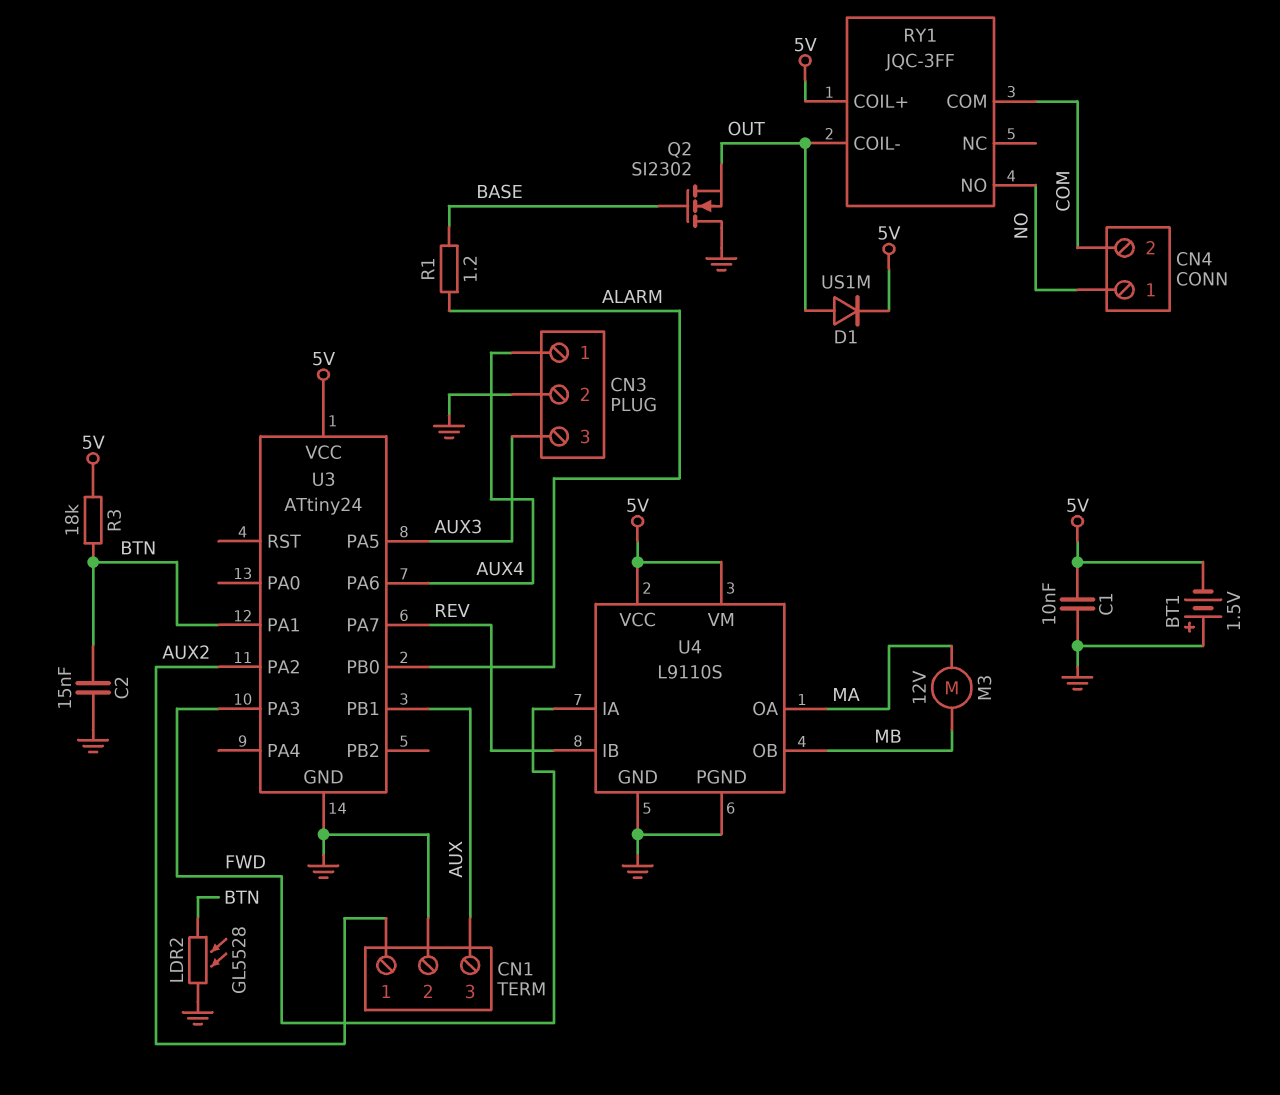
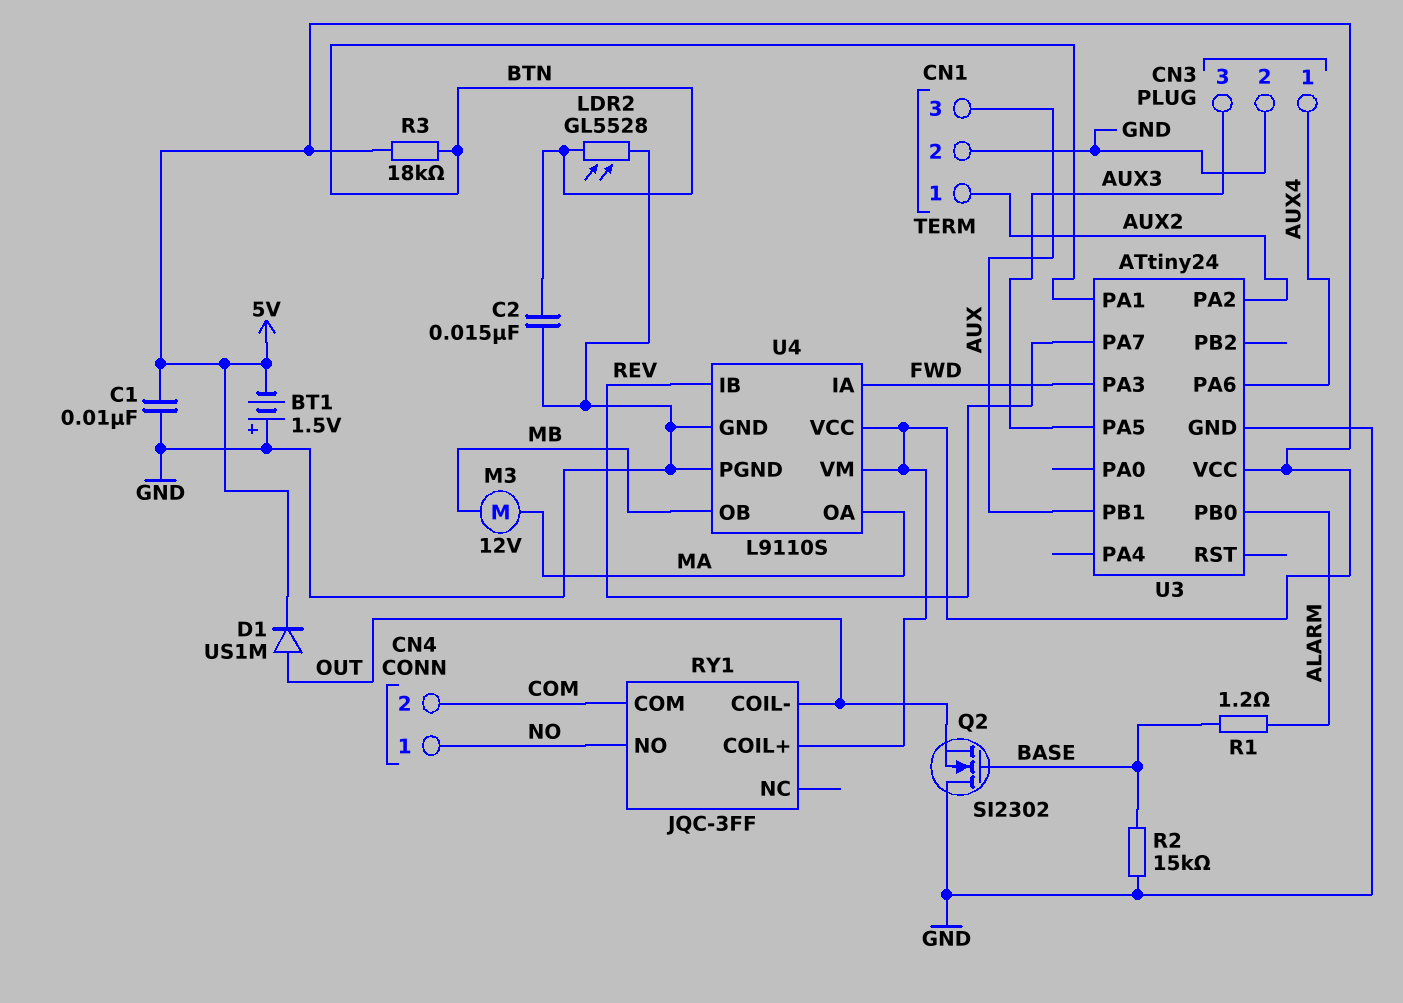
R2: none -> 15k (BASE, GND)

